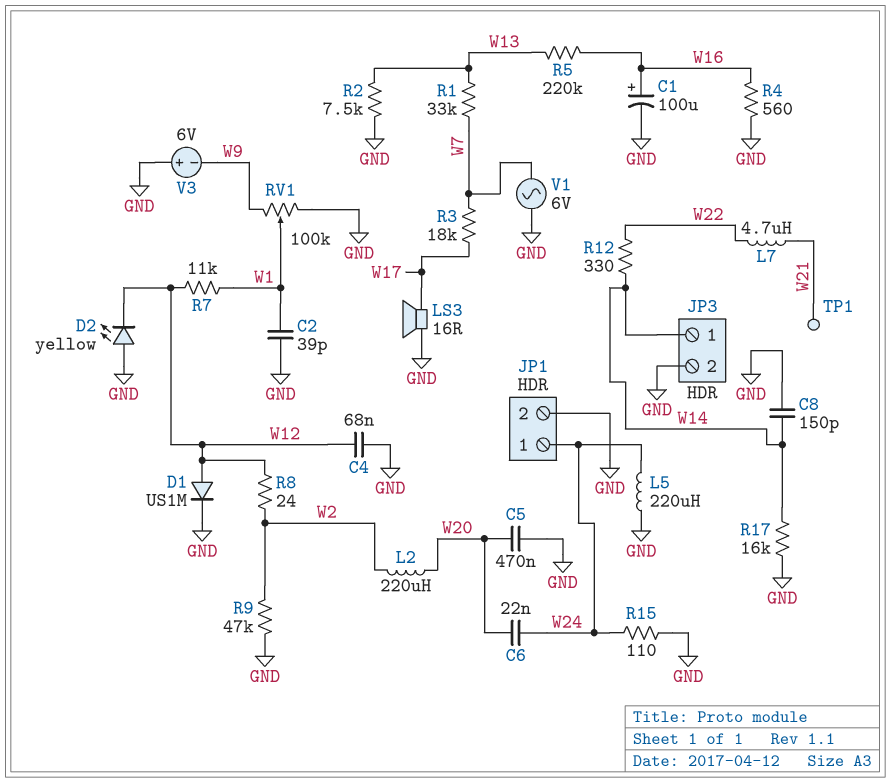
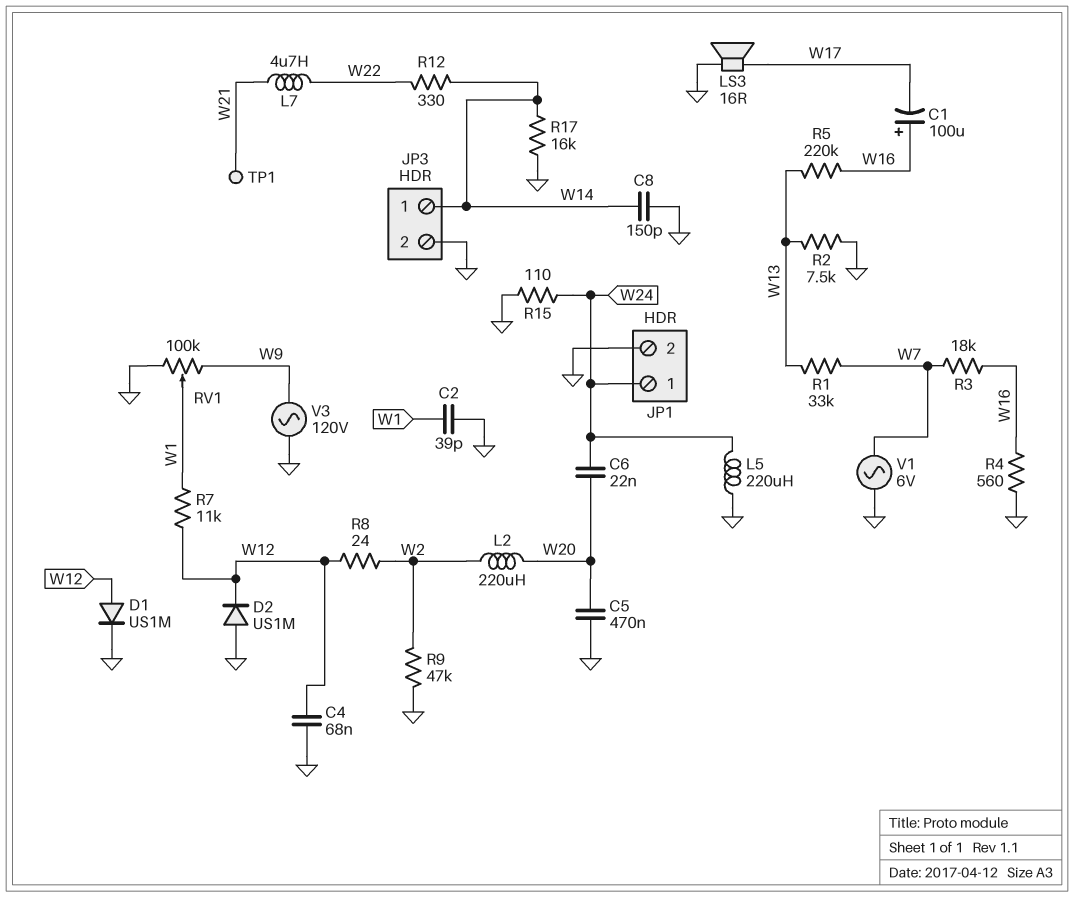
C1: 100uF (plus W16, minus GND) -> 100uF (plus W16, minus W17)
D2: LED yellow (A GND, K W12) -> diode US1M (A GND, K W12)
R3: 18k (W7, W17) -> 18k (W7, W16)
V3: 6V (plus GND, minus W9) -> AC 120V (GND, W9)

